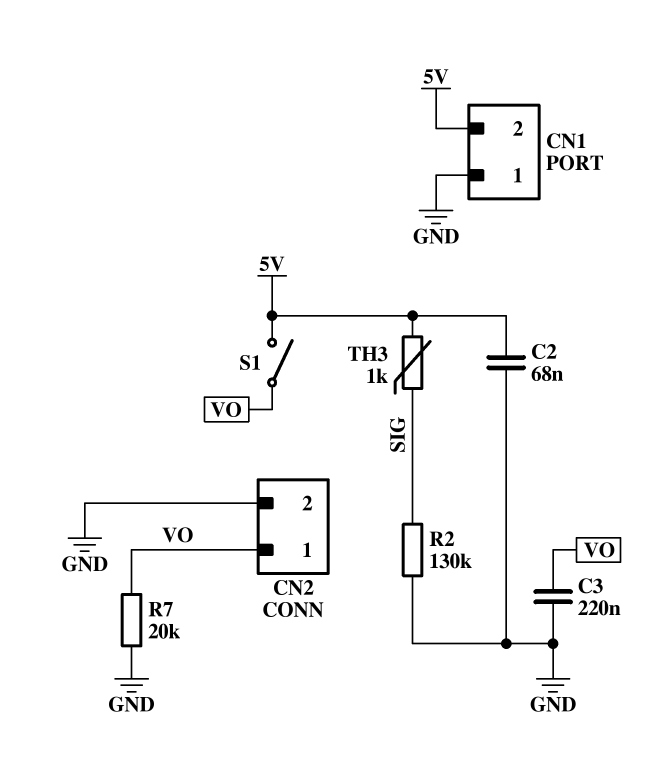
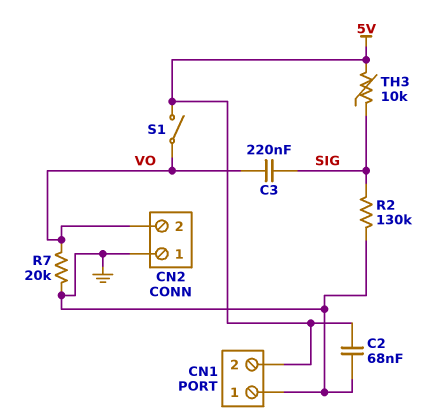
C3: 220nF (GND, VO) -> 220nF (SIG, VO)
CN2 pin 1: VO -> GND
CN2 pin 2: GND -> VO
TH3: 1k (5V, SIG) -> 10k (5V, SIG)

